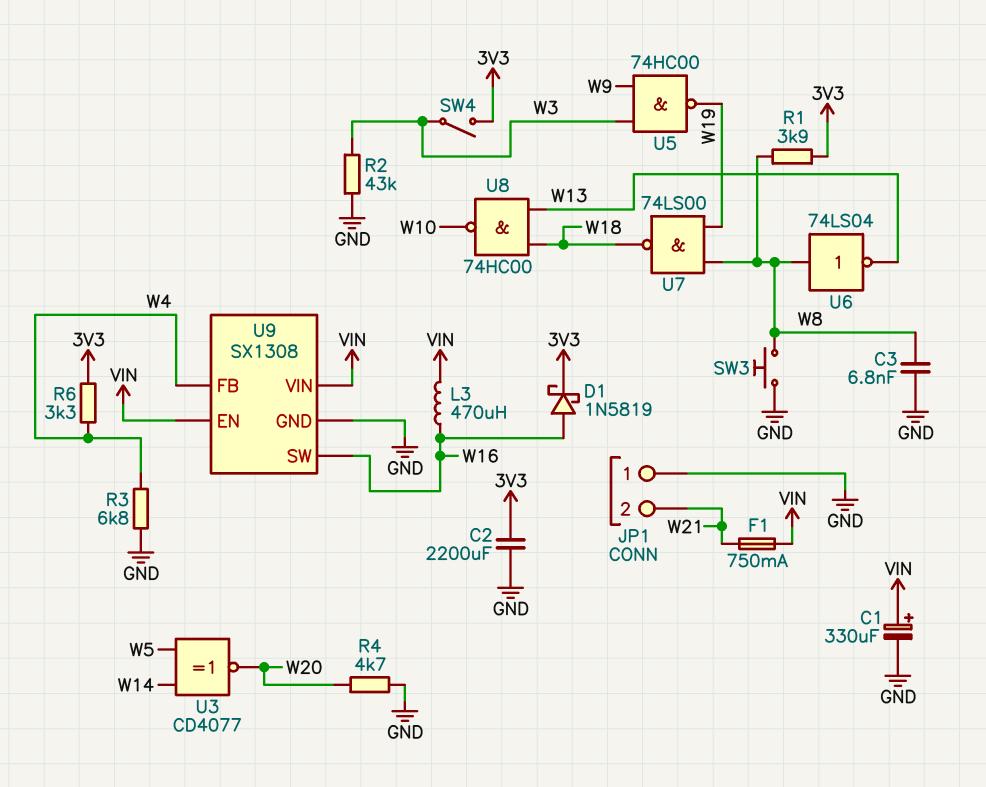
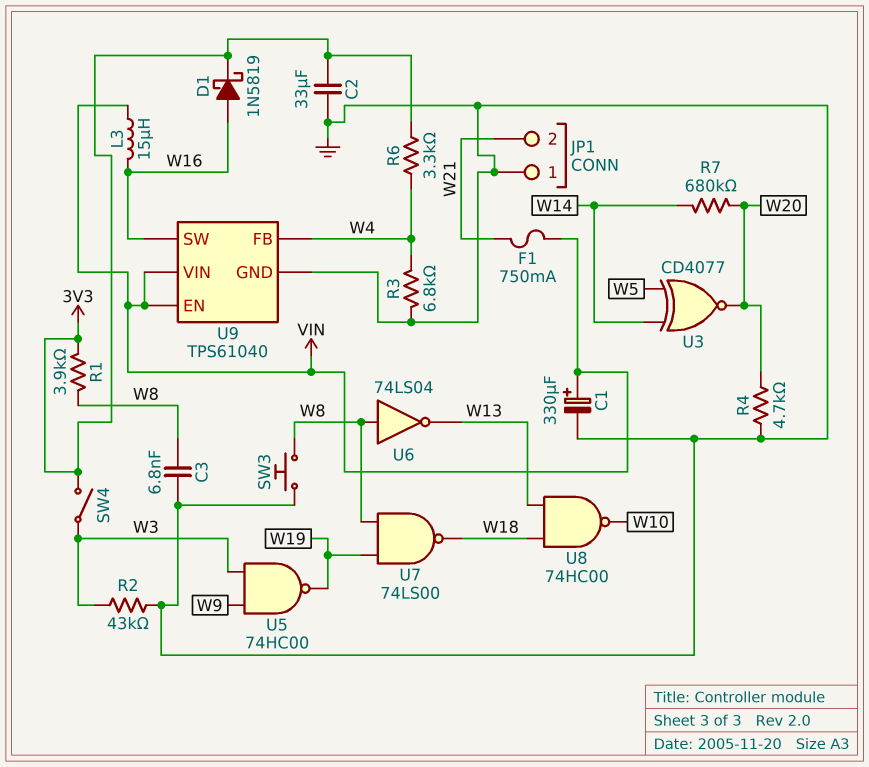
C2: 2200uF (3V3, GND) -> 33uF (3V3, GND)
L3: 470uH (VIN, W16) -> 15uH (VIN, W16)
R7: none -> 680k (W14, W20)
U9: SX1308 -> TPS61040

